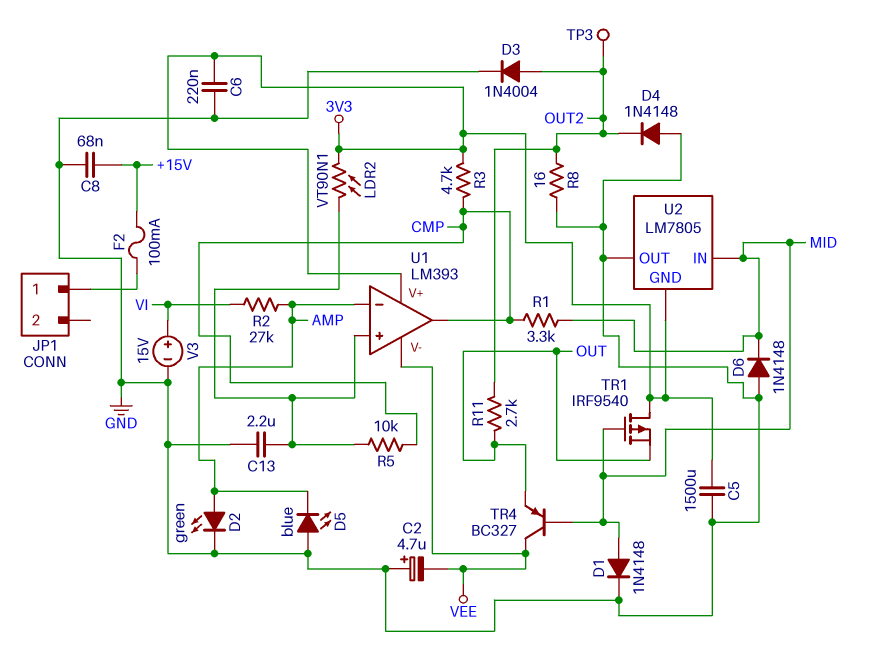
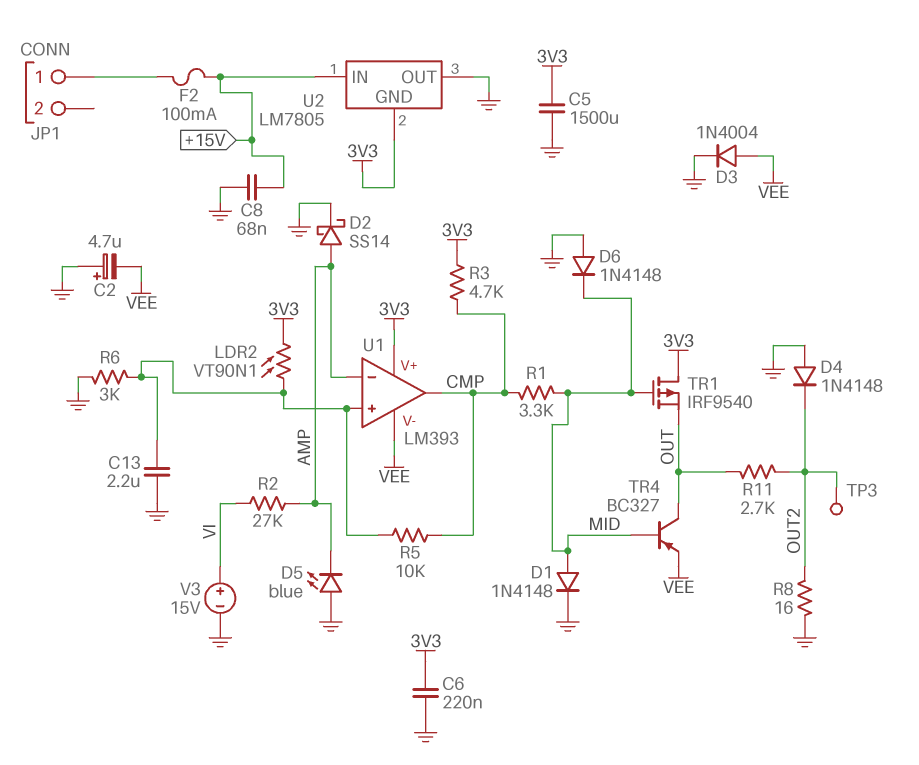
D2: LED green (A AMP, K GND) -> schottky SS14 (A AMP, K GND)
D3: diode 1N4004 (A OUT2, K GND) -> diode 1N4004 (A VEE, K GND)
R6: none -> 3k (GND, U1/in+)
TR4: PNP BC327 (B MID, C VEE, E OUT) -> PNP BC327 (B MID, C OUT, E VEE)
U2 pin IN: MID -> +15V

